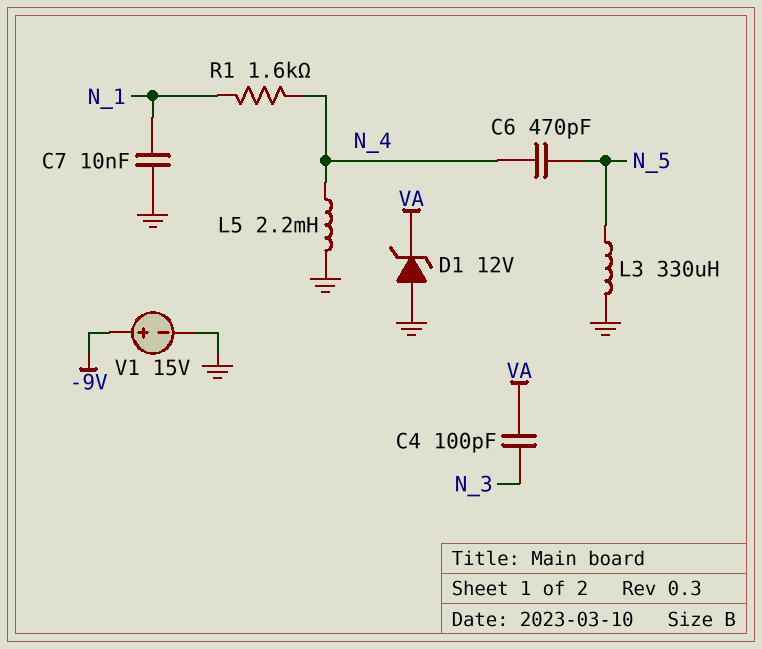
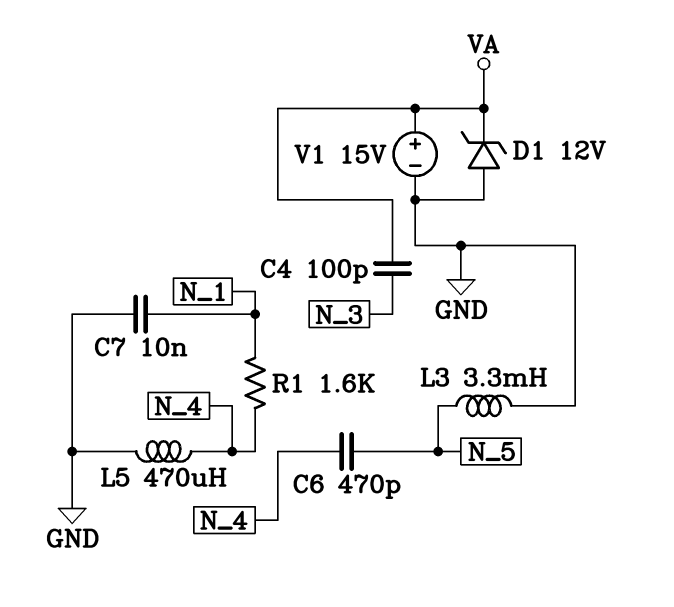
L3: 330uH (GND, N_5) -> 3.3mH (GND, N_5)
L5: 2.2mH (GND, N_4) -> 470uH (GND, N_4)
V1: 15V (plus -9V, minus GND) -> 15V (plus VA, minus GND)

